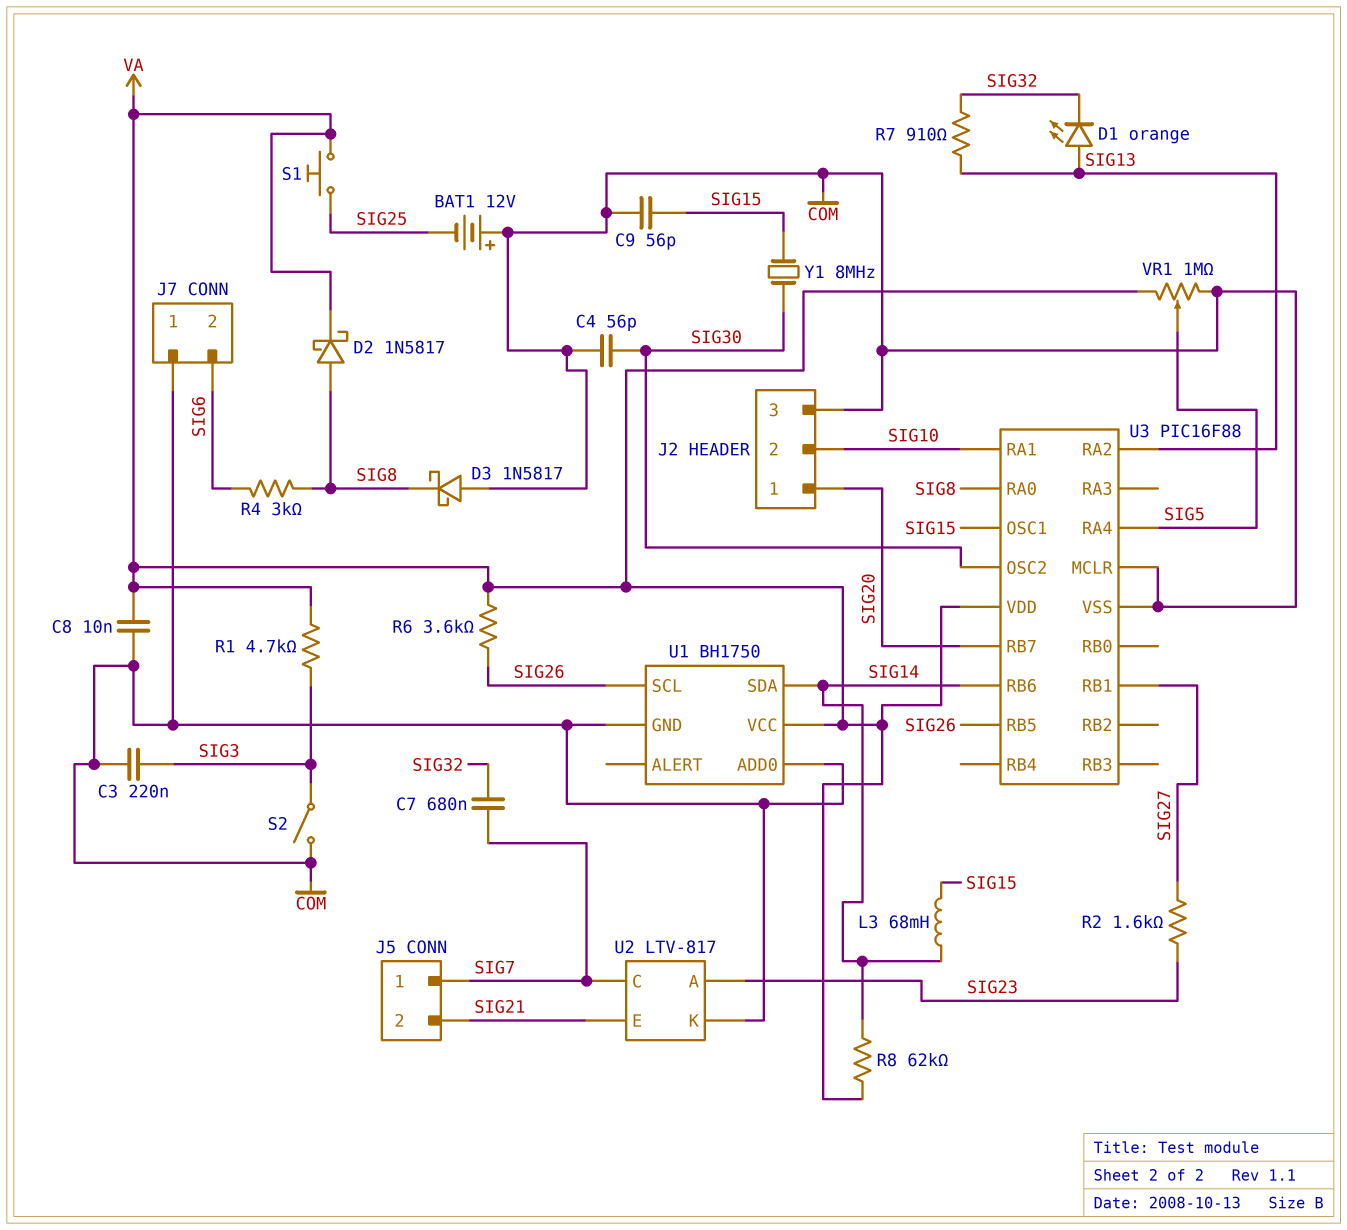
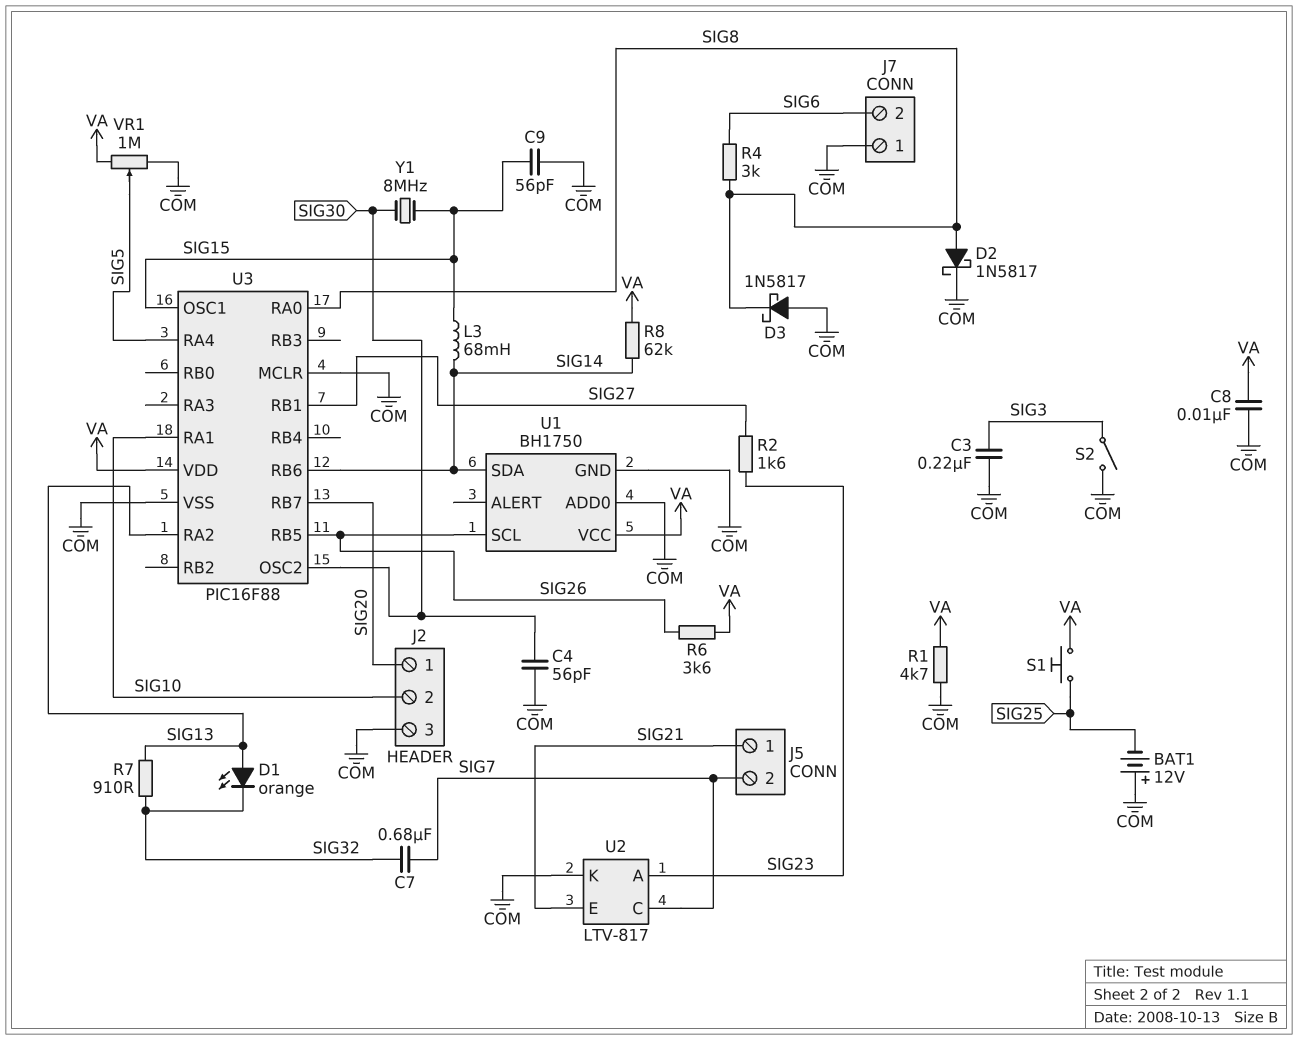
D2: schottky 1N5817 (A SIG8, K VA) -> schottky 1N5817 (A SIG8, K COM)
J5 pin 1: SIG7 -> SIG21
J5 pin 2: SIG21 -> SIG7
R1: 4.7k (SIG3, VA) -> 4.7k (COM, VA)

